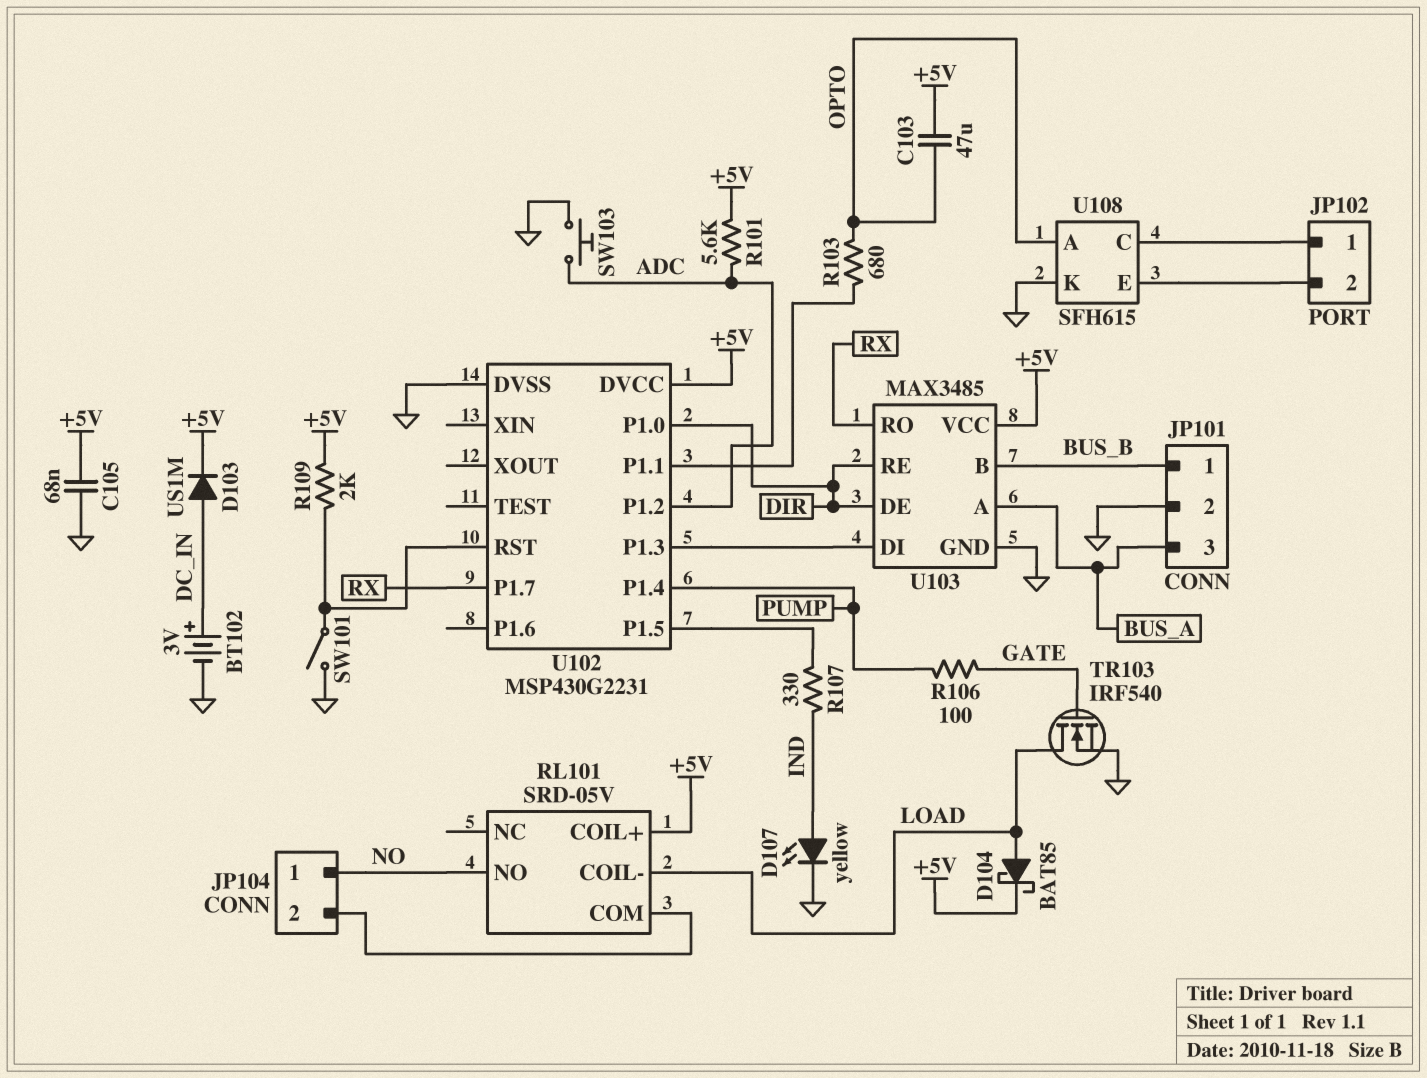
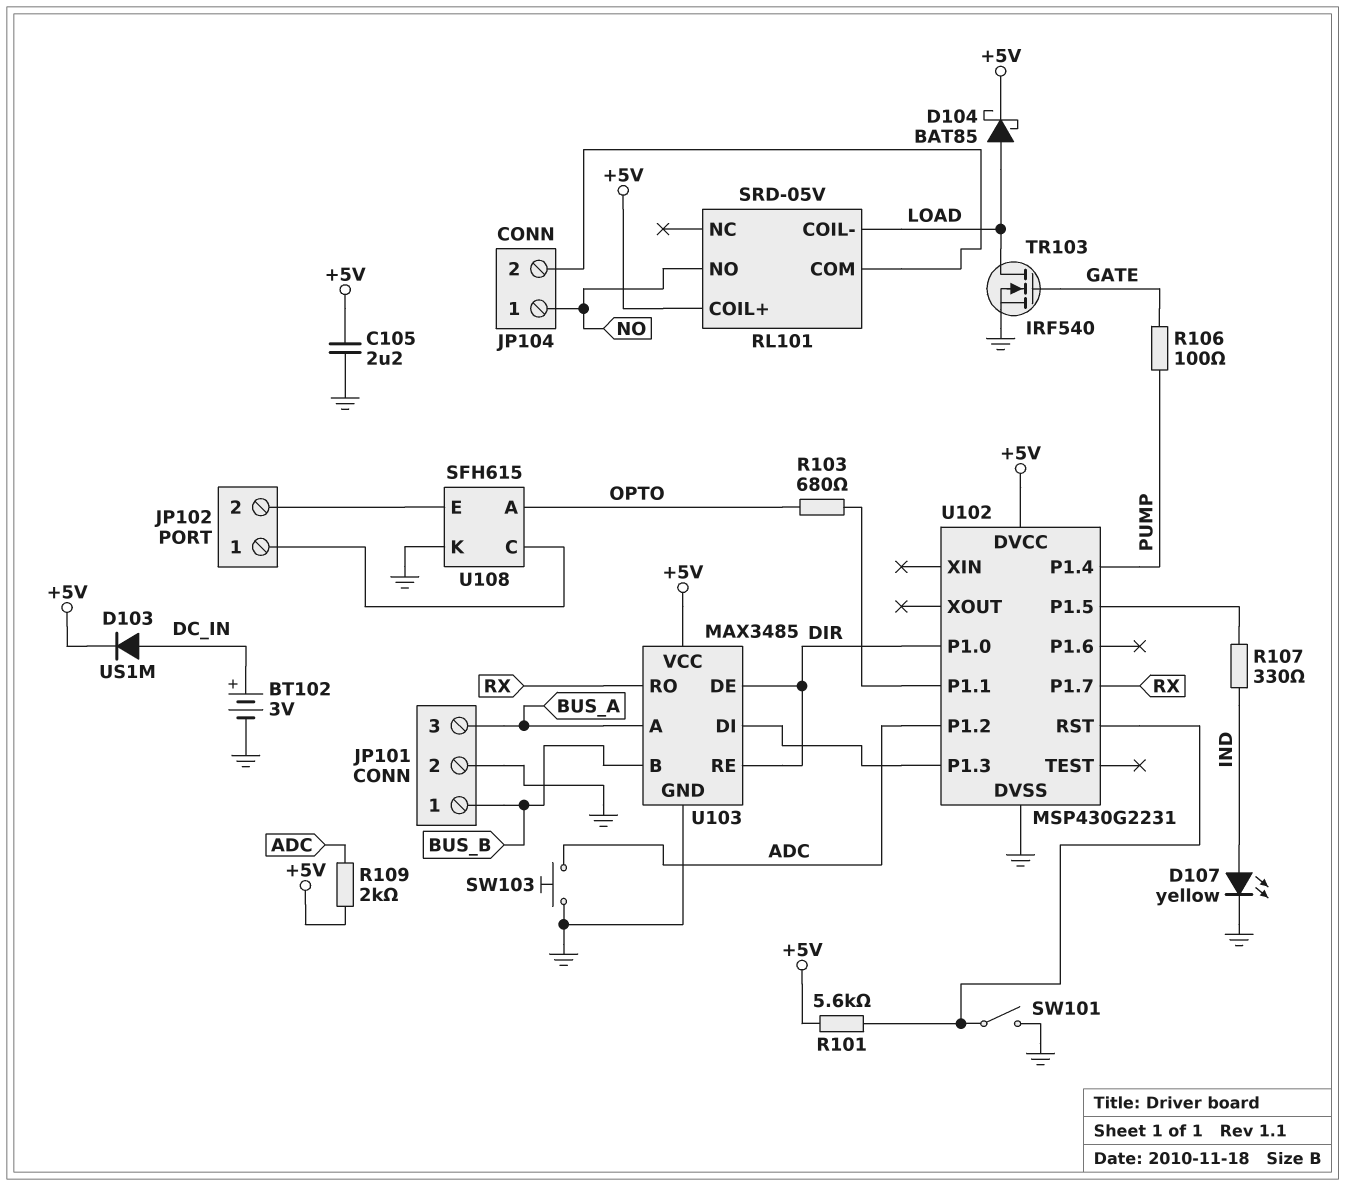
C103: 47uF (+5V, OPTO) -> none
C105: 68nF (+5V, GND) -> 2.2uF (+5V, GND)
R101: 5.6k (+5V, ADC) -> 5.6k (+5V, U102/RST)
R109: 2k (+5V, U102/RST) -> 2k (+5V, ADC)

